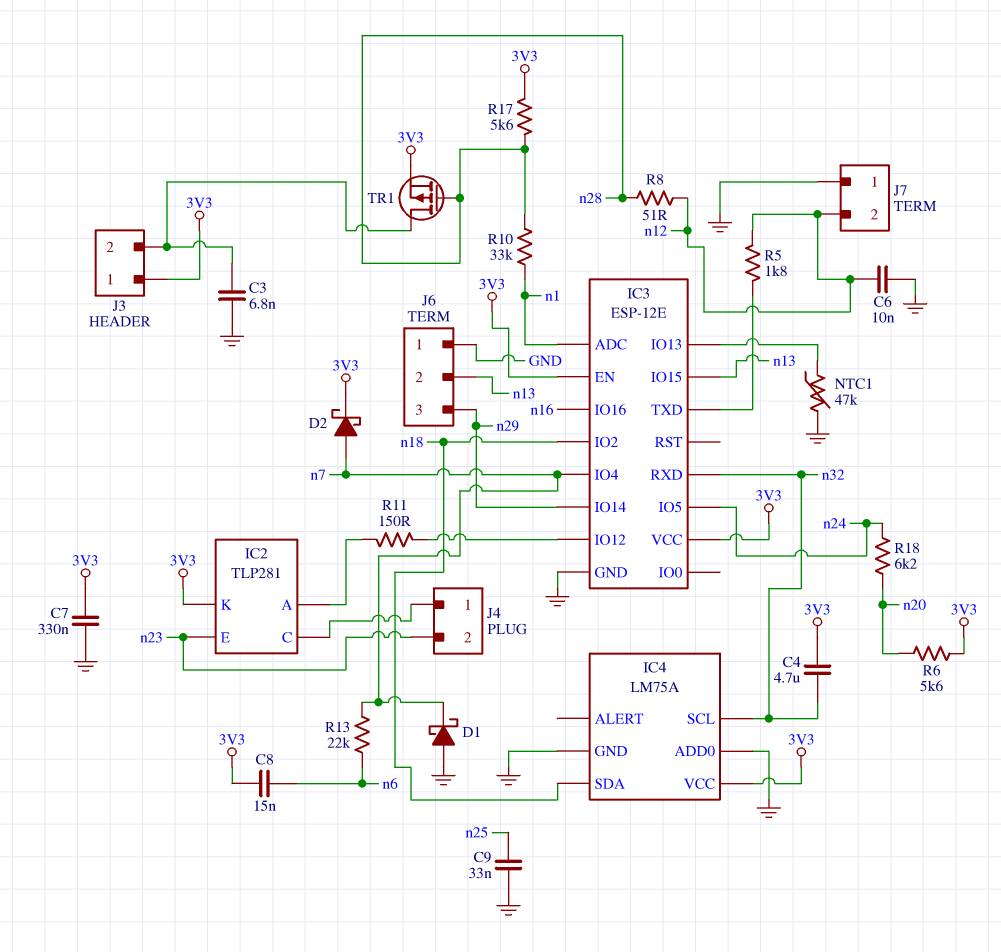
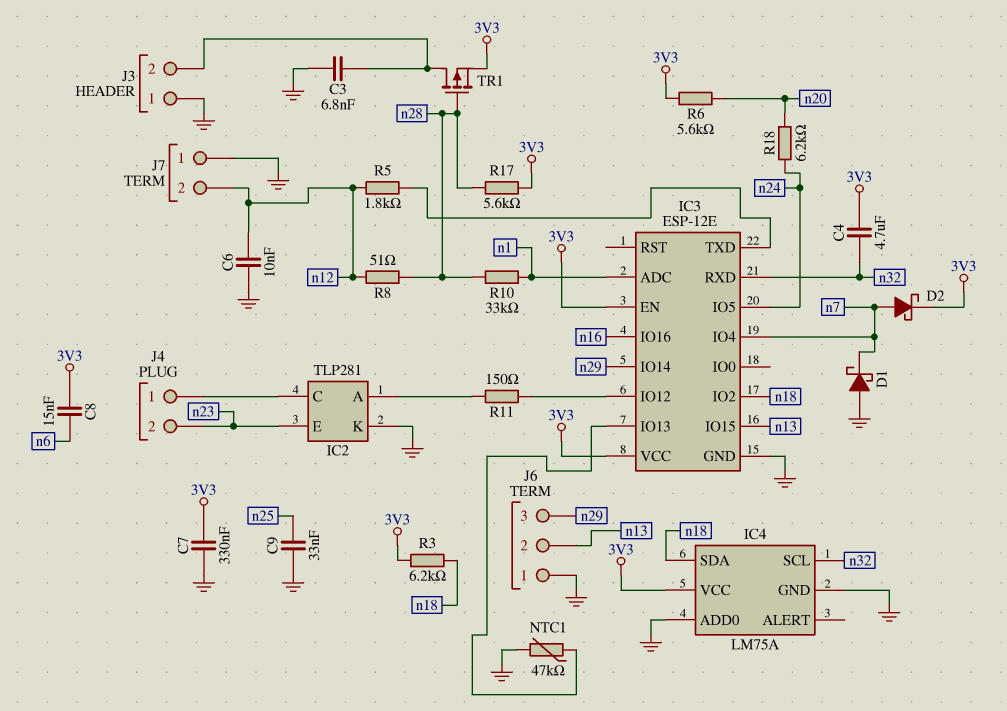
IC2 pin K: 3V3 -> GND
J3 pin 1: 3V3 -> GND
R3: none -> 6.2k (3V3, n18)
R13: 22k (n6, n7) -> none

